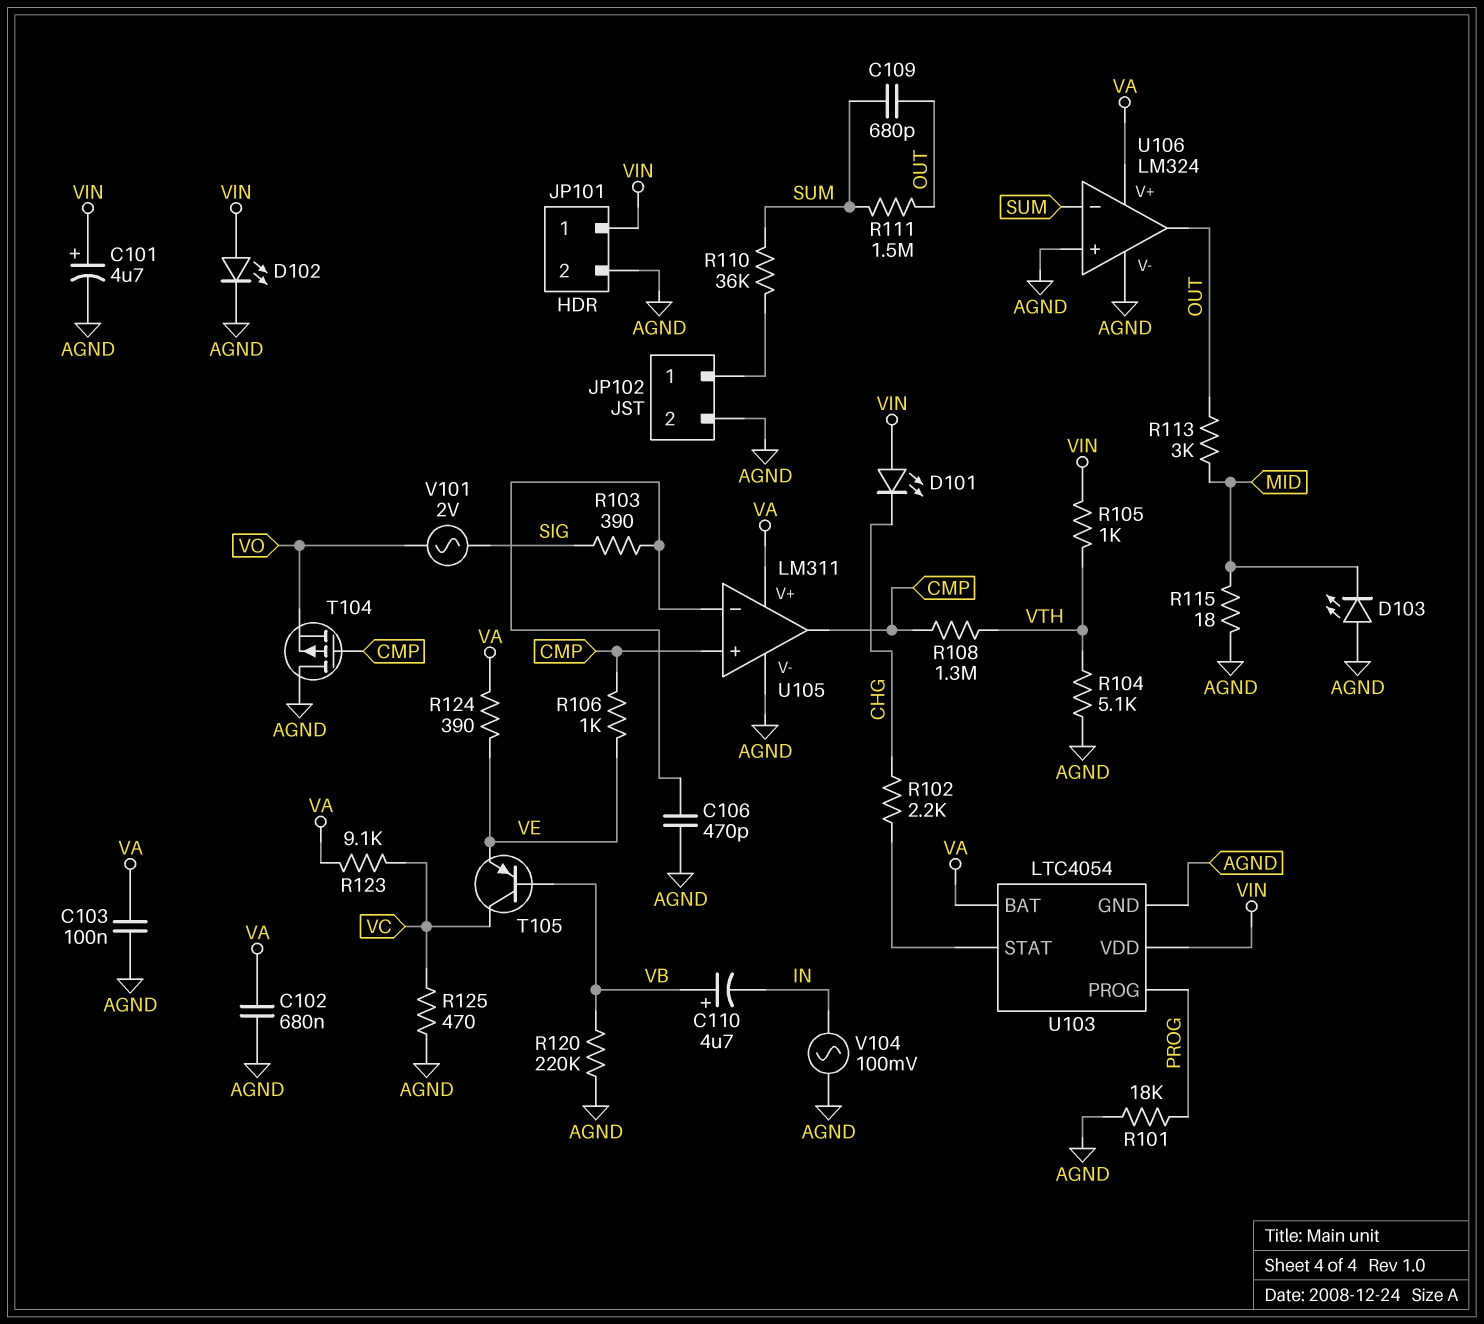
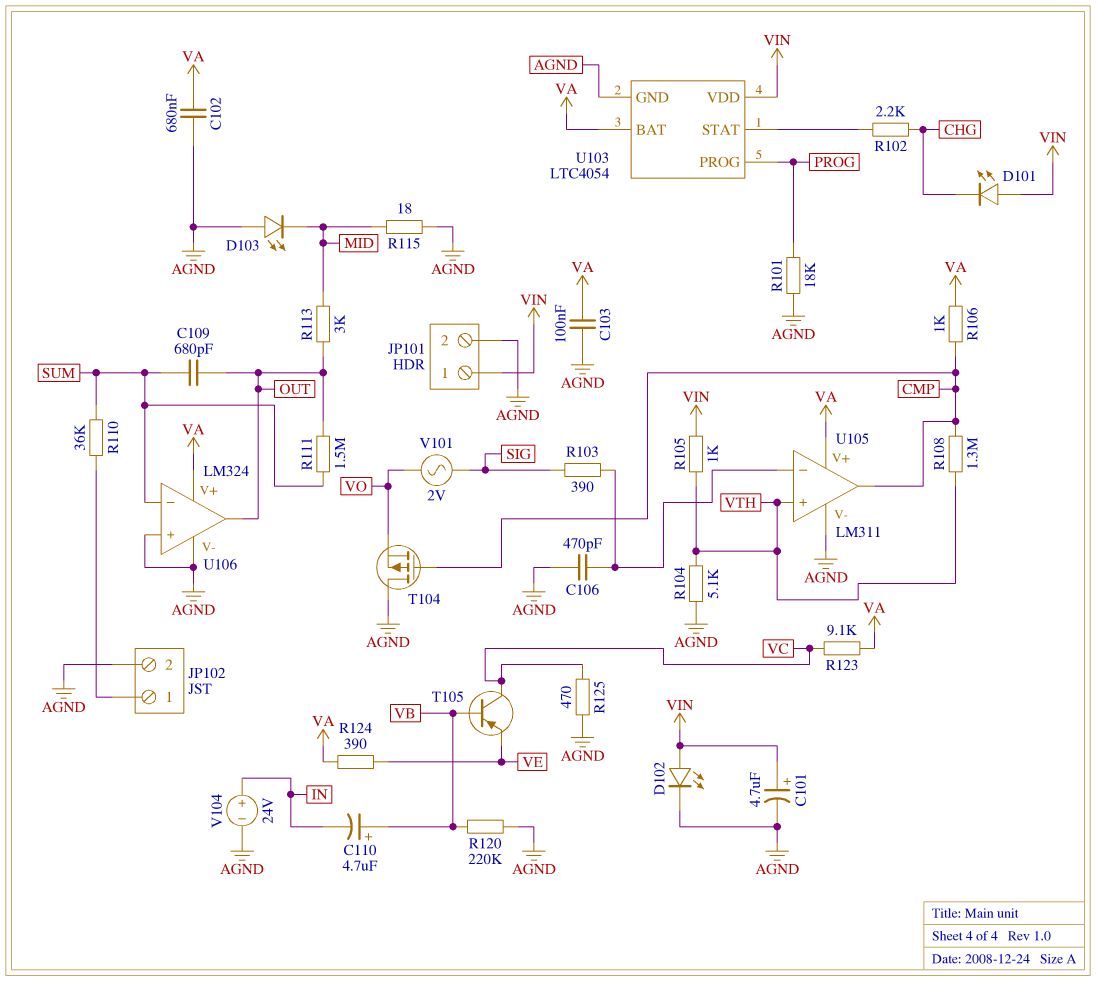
R106: 1k (CMP, VE) -> 1k (CMP, VA)
U105 pin in+: CMP -> VTH
V104: AC 100mV (AGND, IN) -> 24V (plus IN, minus AGND)

